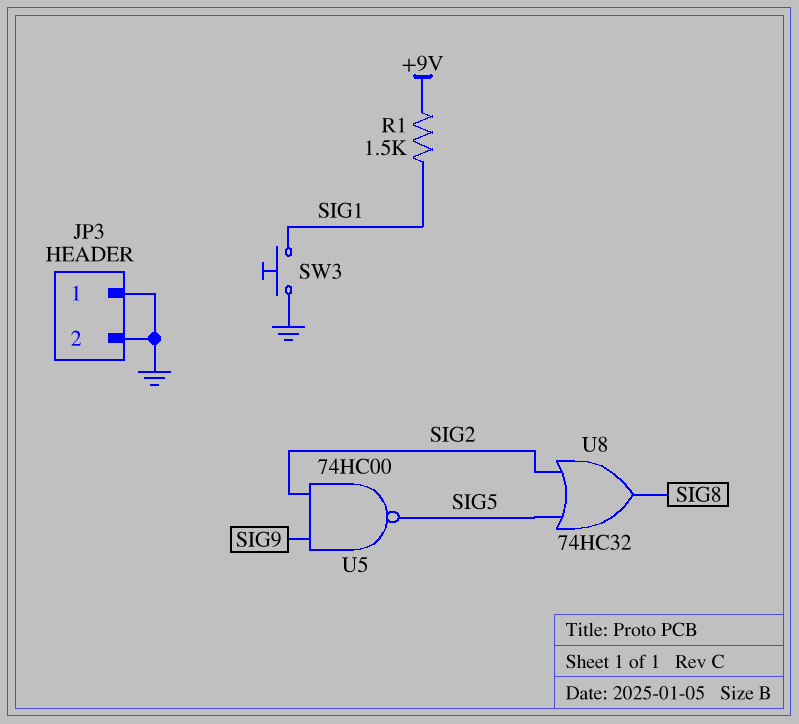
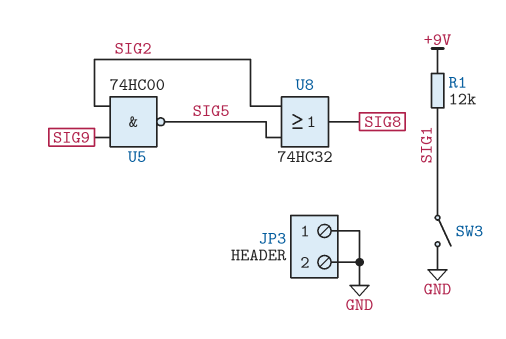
R1: 1.5k (+9V, SIG1) -> 12k (+9V, SIG1)
SW3: button (GND, SIG1) -> switch (GND, SIG1)

